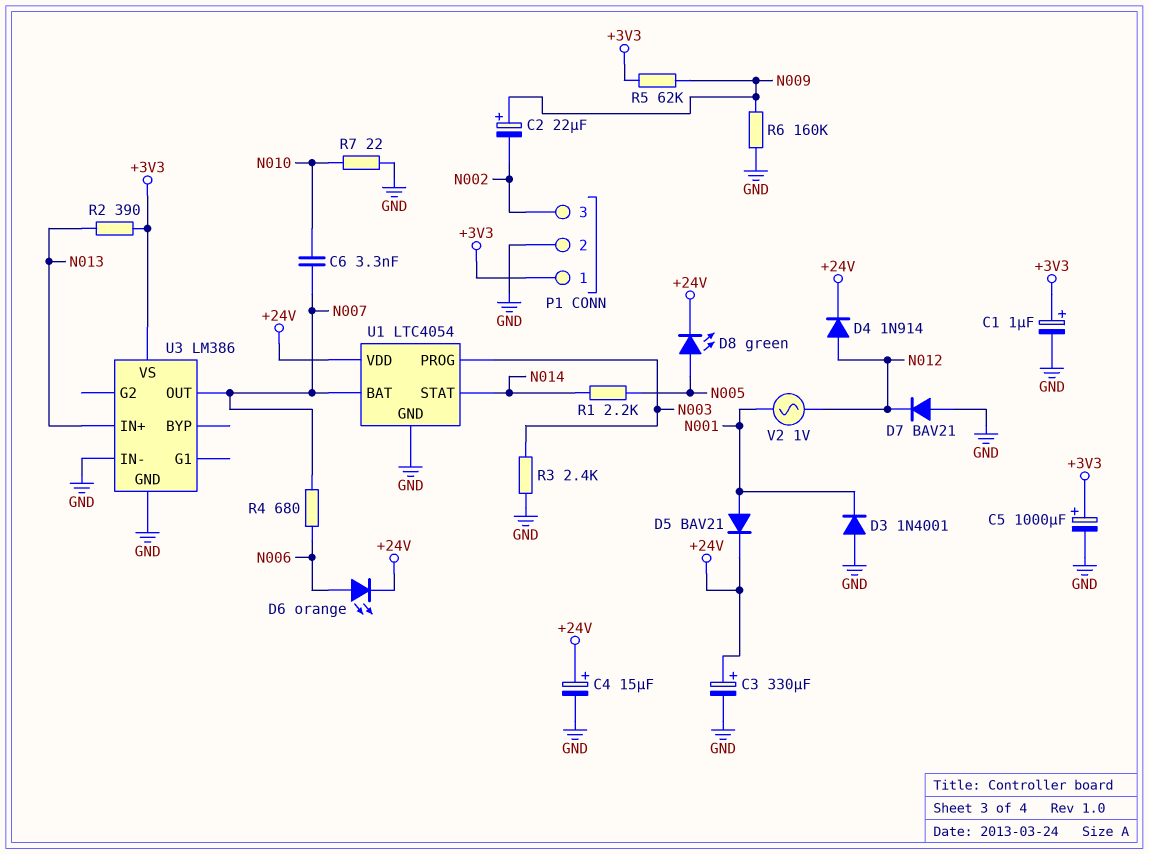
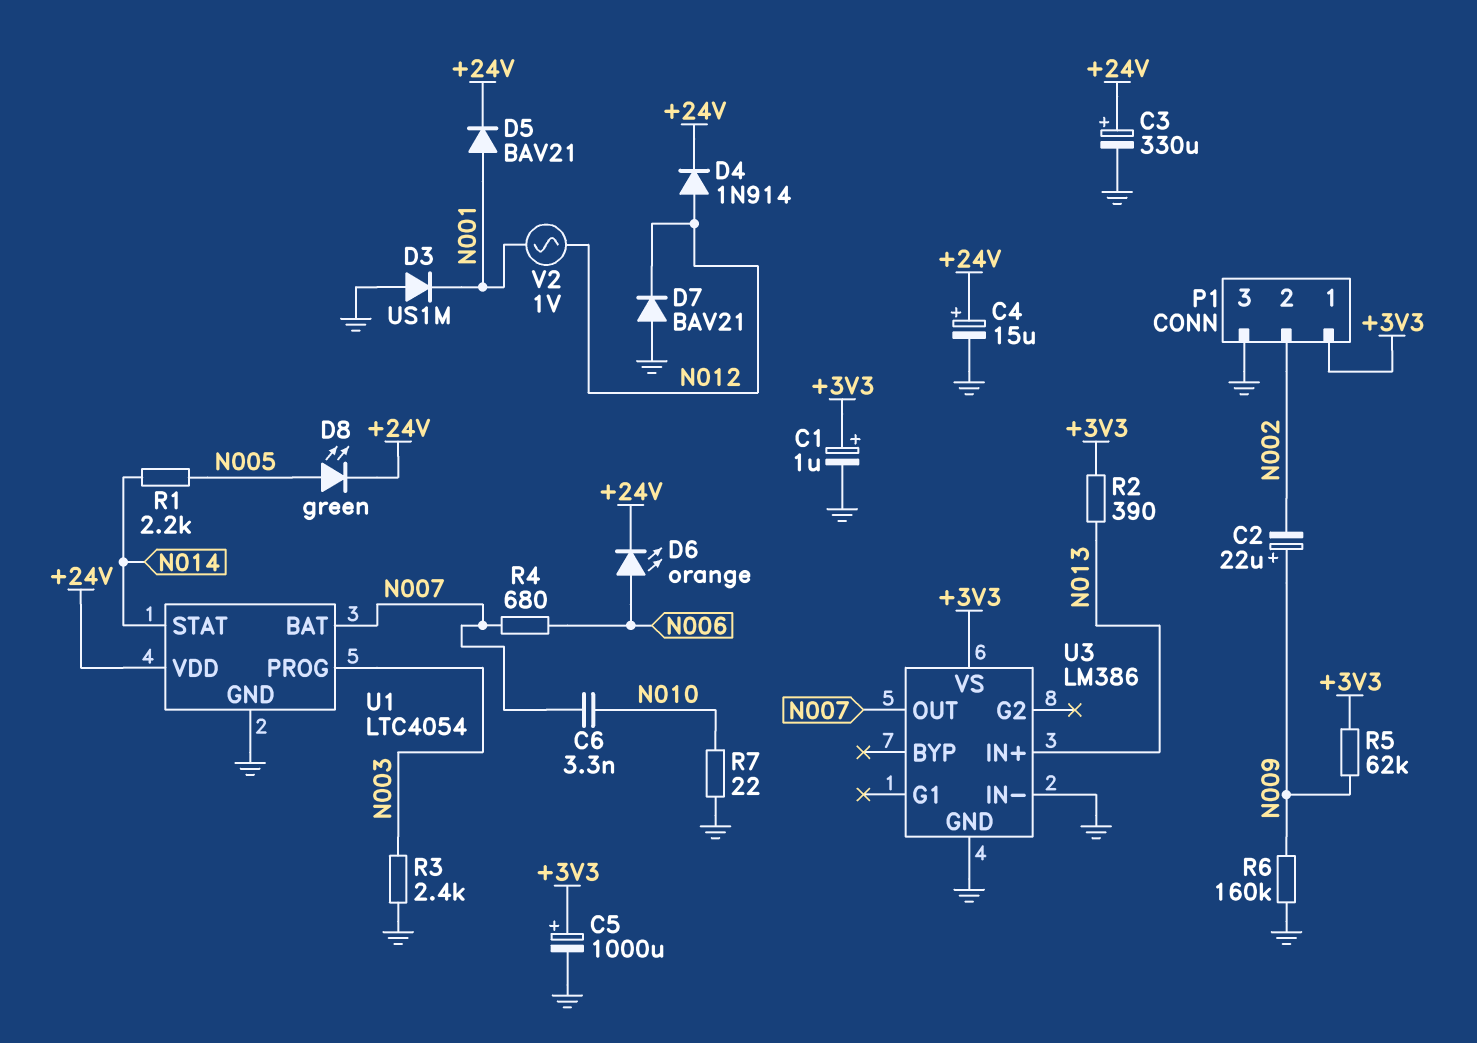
D3: diode 1N4001 (A GND, K N001) -> diode US1M (A GND, K N001)
P1 pin 2: GND -> N002
P1 pin 3: N002 -> GND

